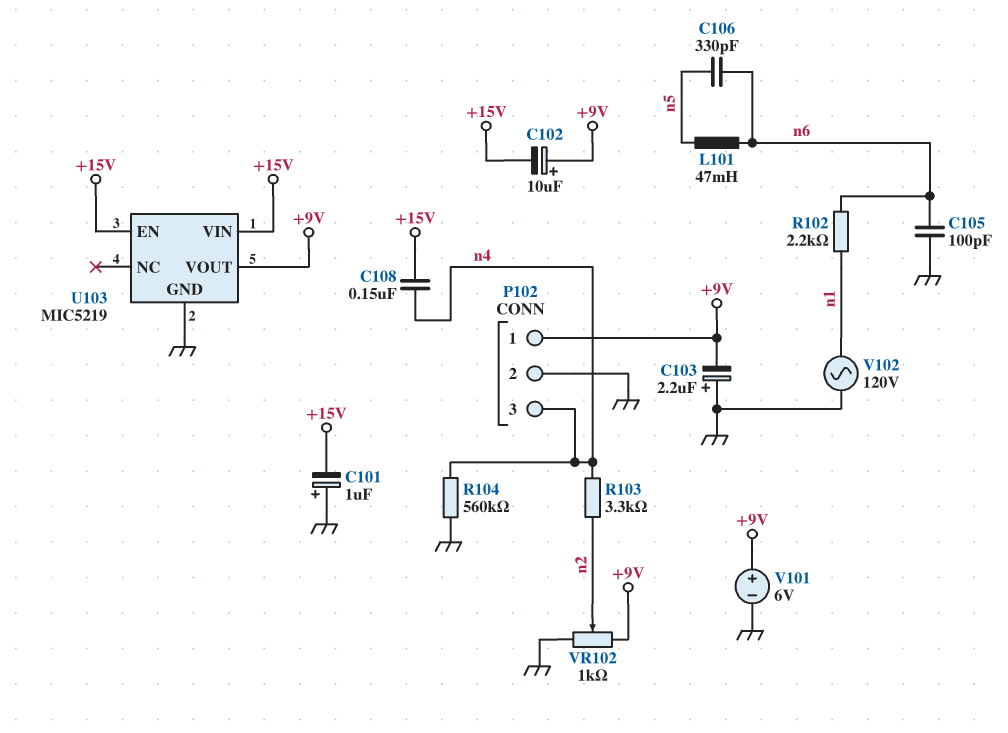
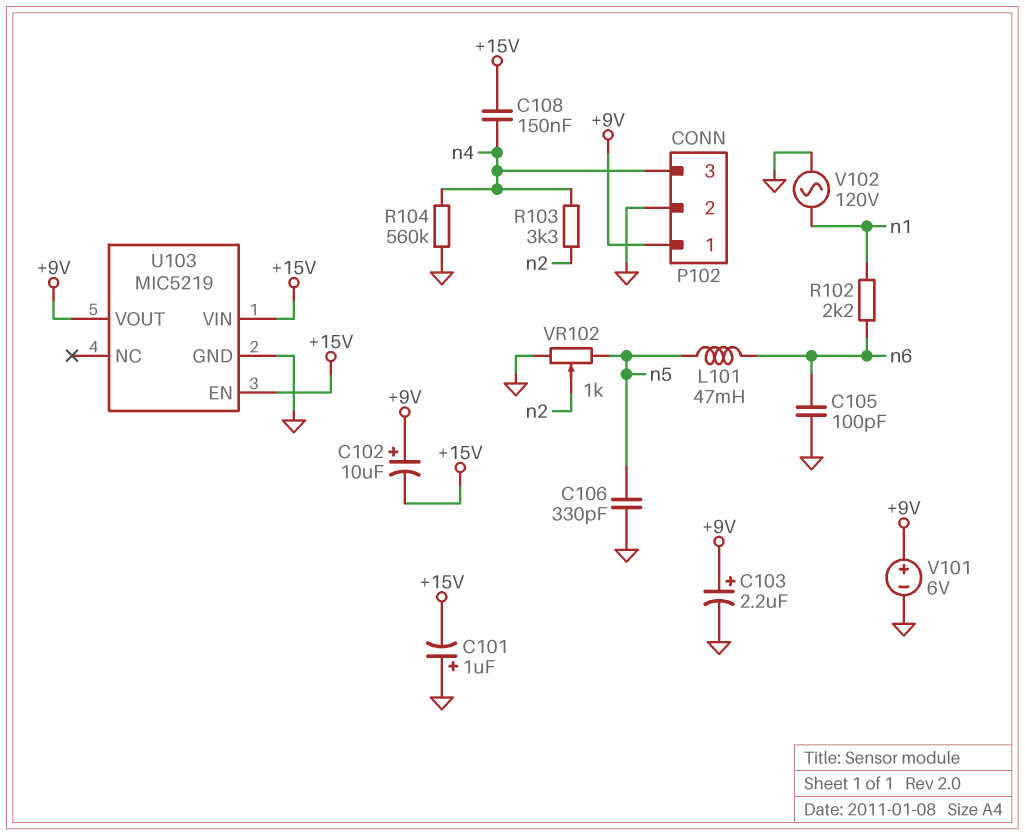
C103: 2.2uF (plus GND, minus +9V) -> 2.2uF (plus +9V, minus GND)
C106: 330pF (n5, n6) -> 330pF (GND, n5)
VR102: 1k (+9V, GND, wiper n2) -> 1k (GND, n5, wiper n2)

